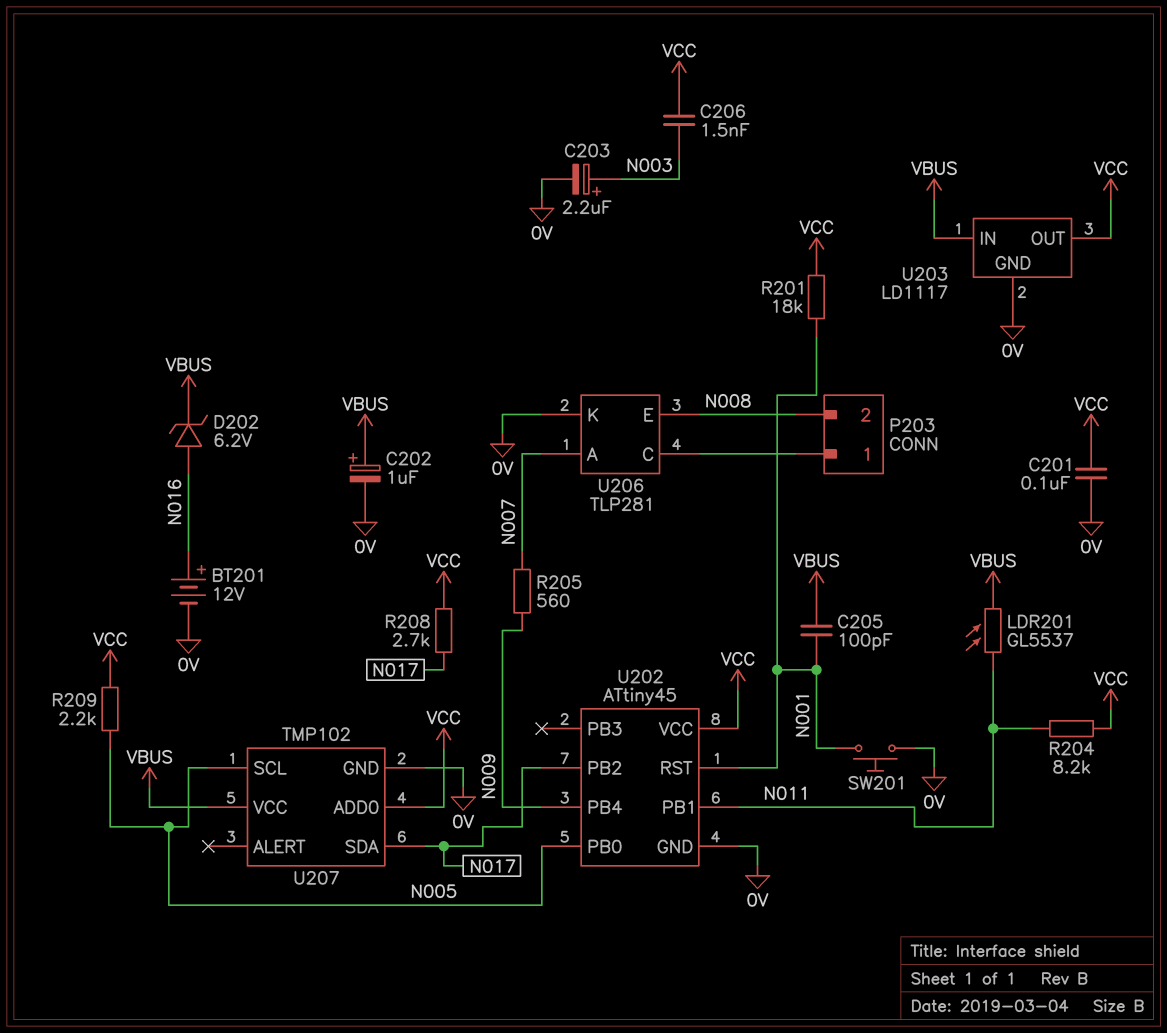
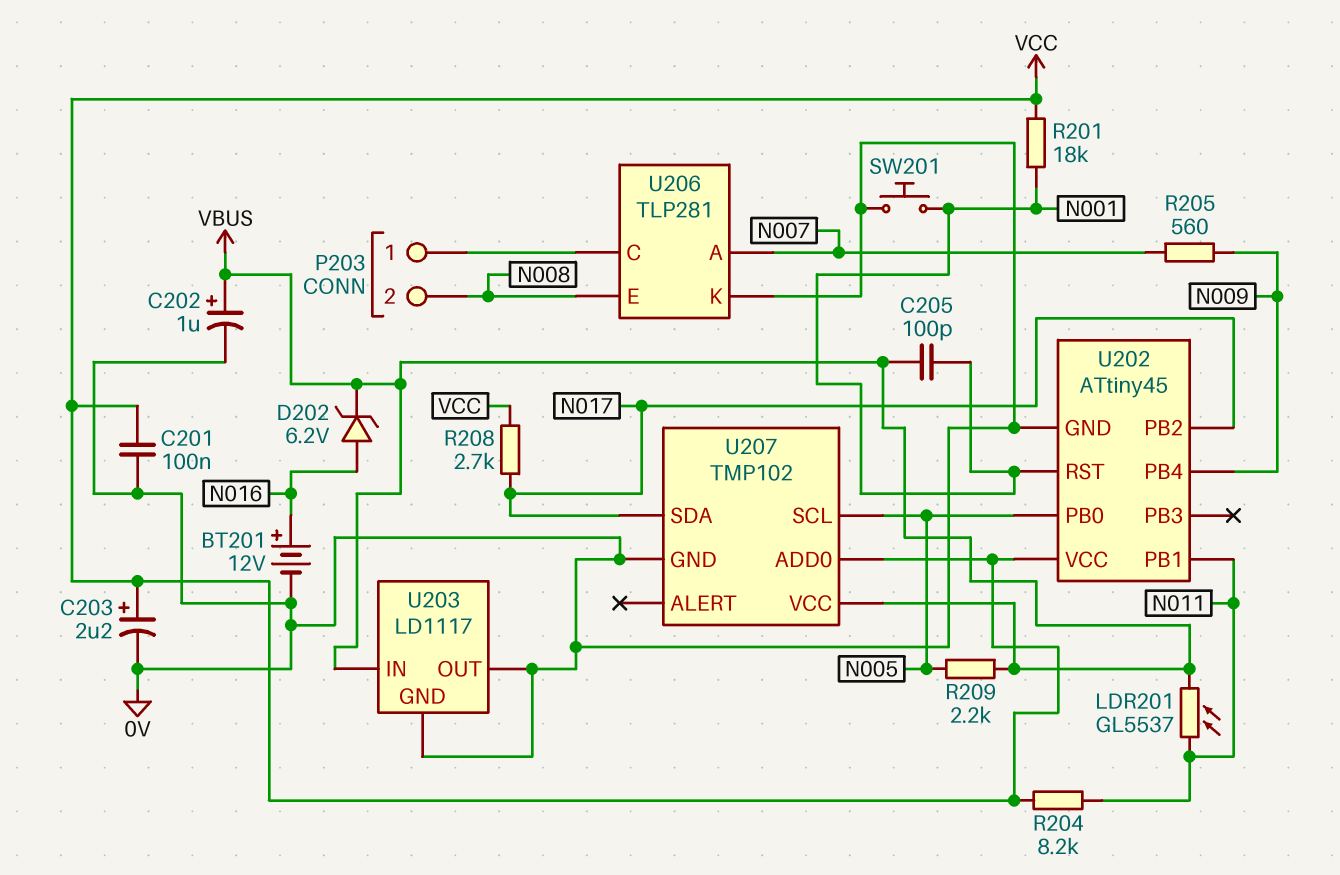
C203: 2.2uF (plus N003, minus 0V) -> 2.2uF (plus VCC, minus 0V)
C206: 1.5nF (N003, VCC) -> none
R209: 2.2k (N005, VCC) -> 2.2k (N005, VBUS)
U203 pin OUT: VCC -> 0V

